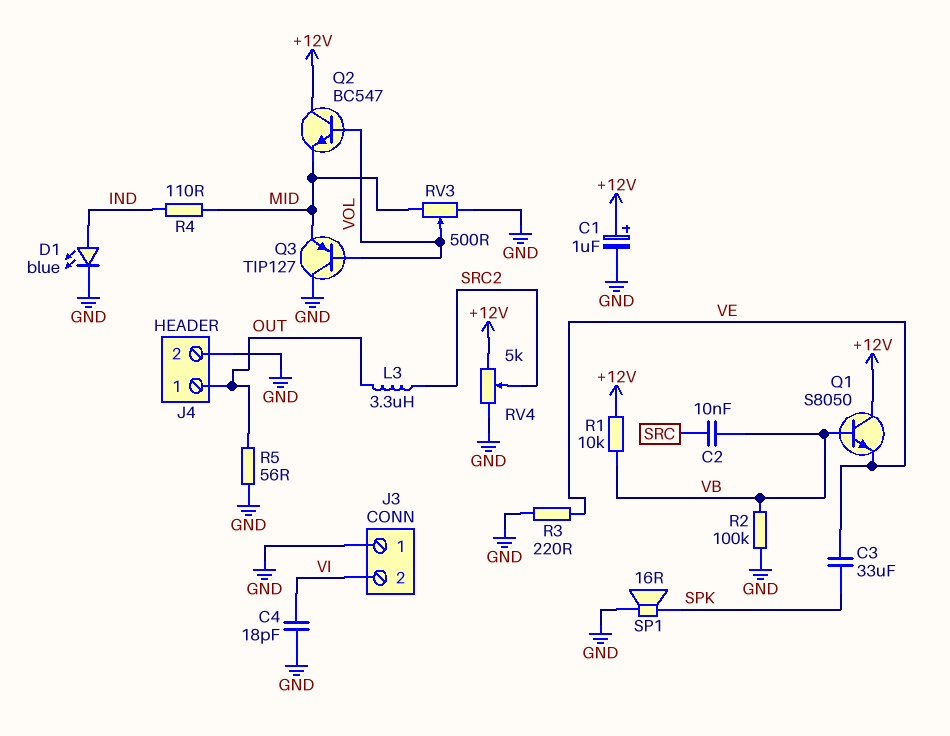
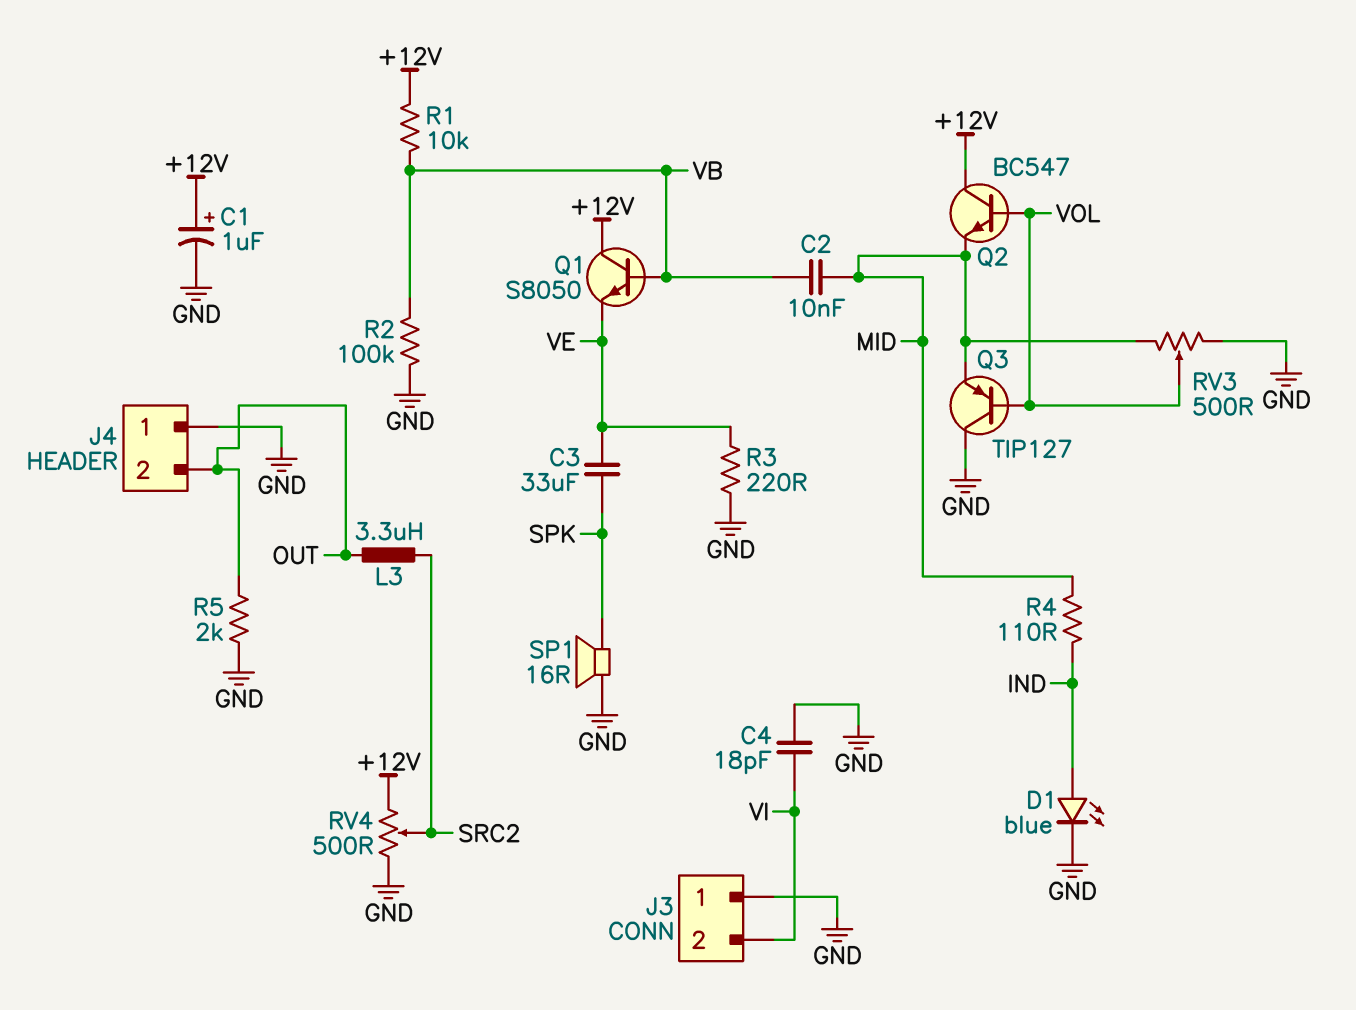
C2: 10nF (SRC, VB) -> 10nF (MID, VB)
J4 pin 1: OUT -> GND
J4 pin 2: GND -> OUT
R5: 56 (GND, OUT) -> 2k (GND, OUT)
RV4: 5k (+12V, GND, wiper SRC2) -> 500 (+12V, GND, wiper SRC2)

